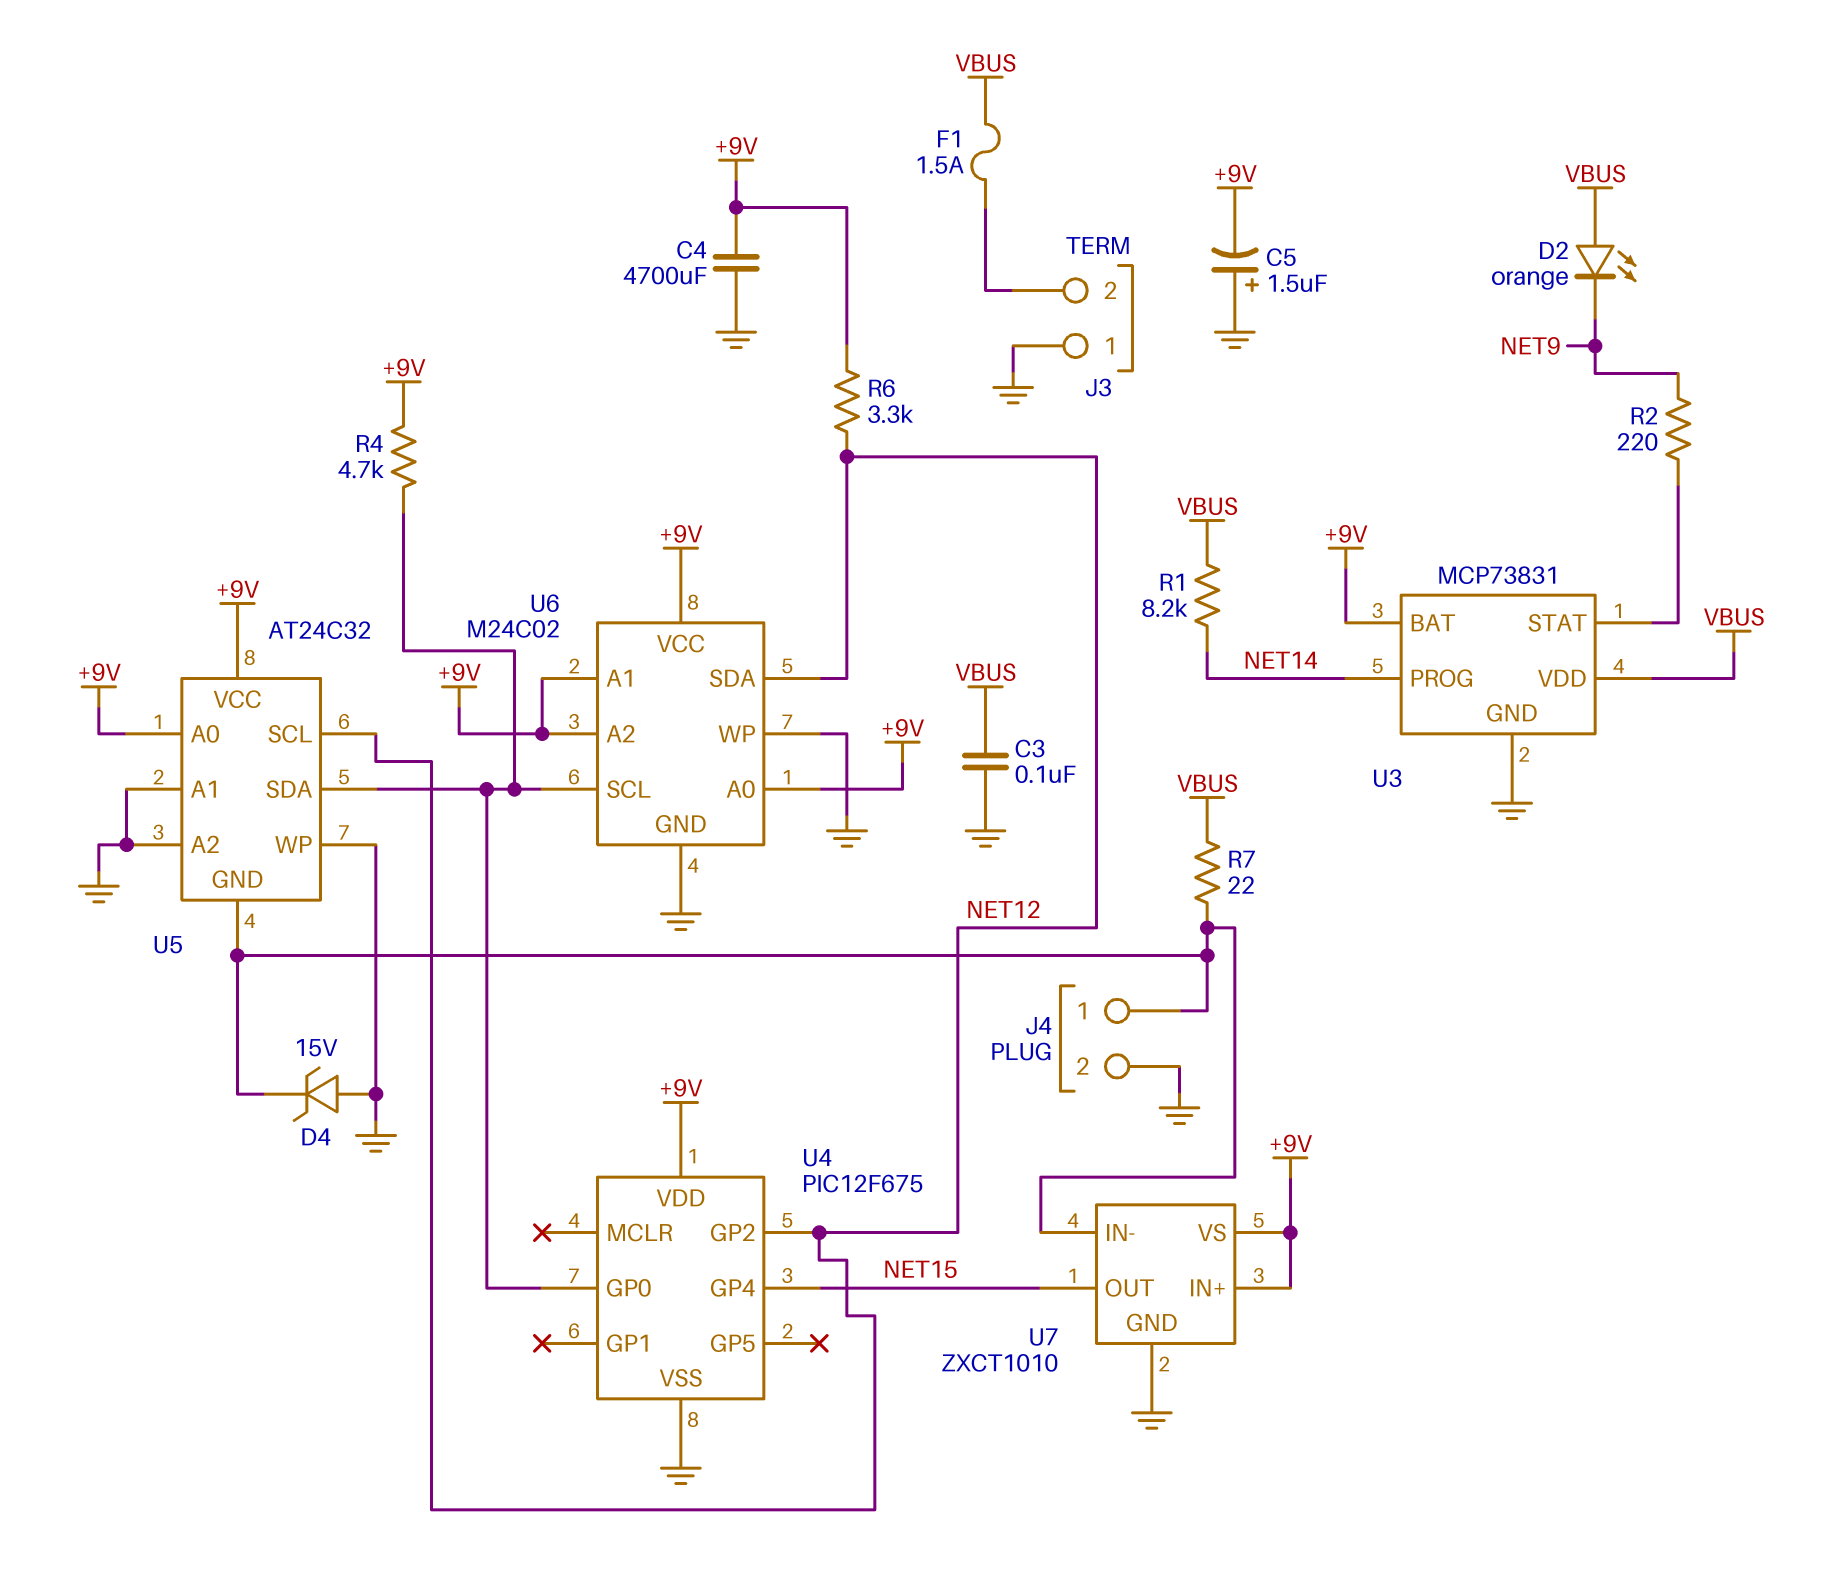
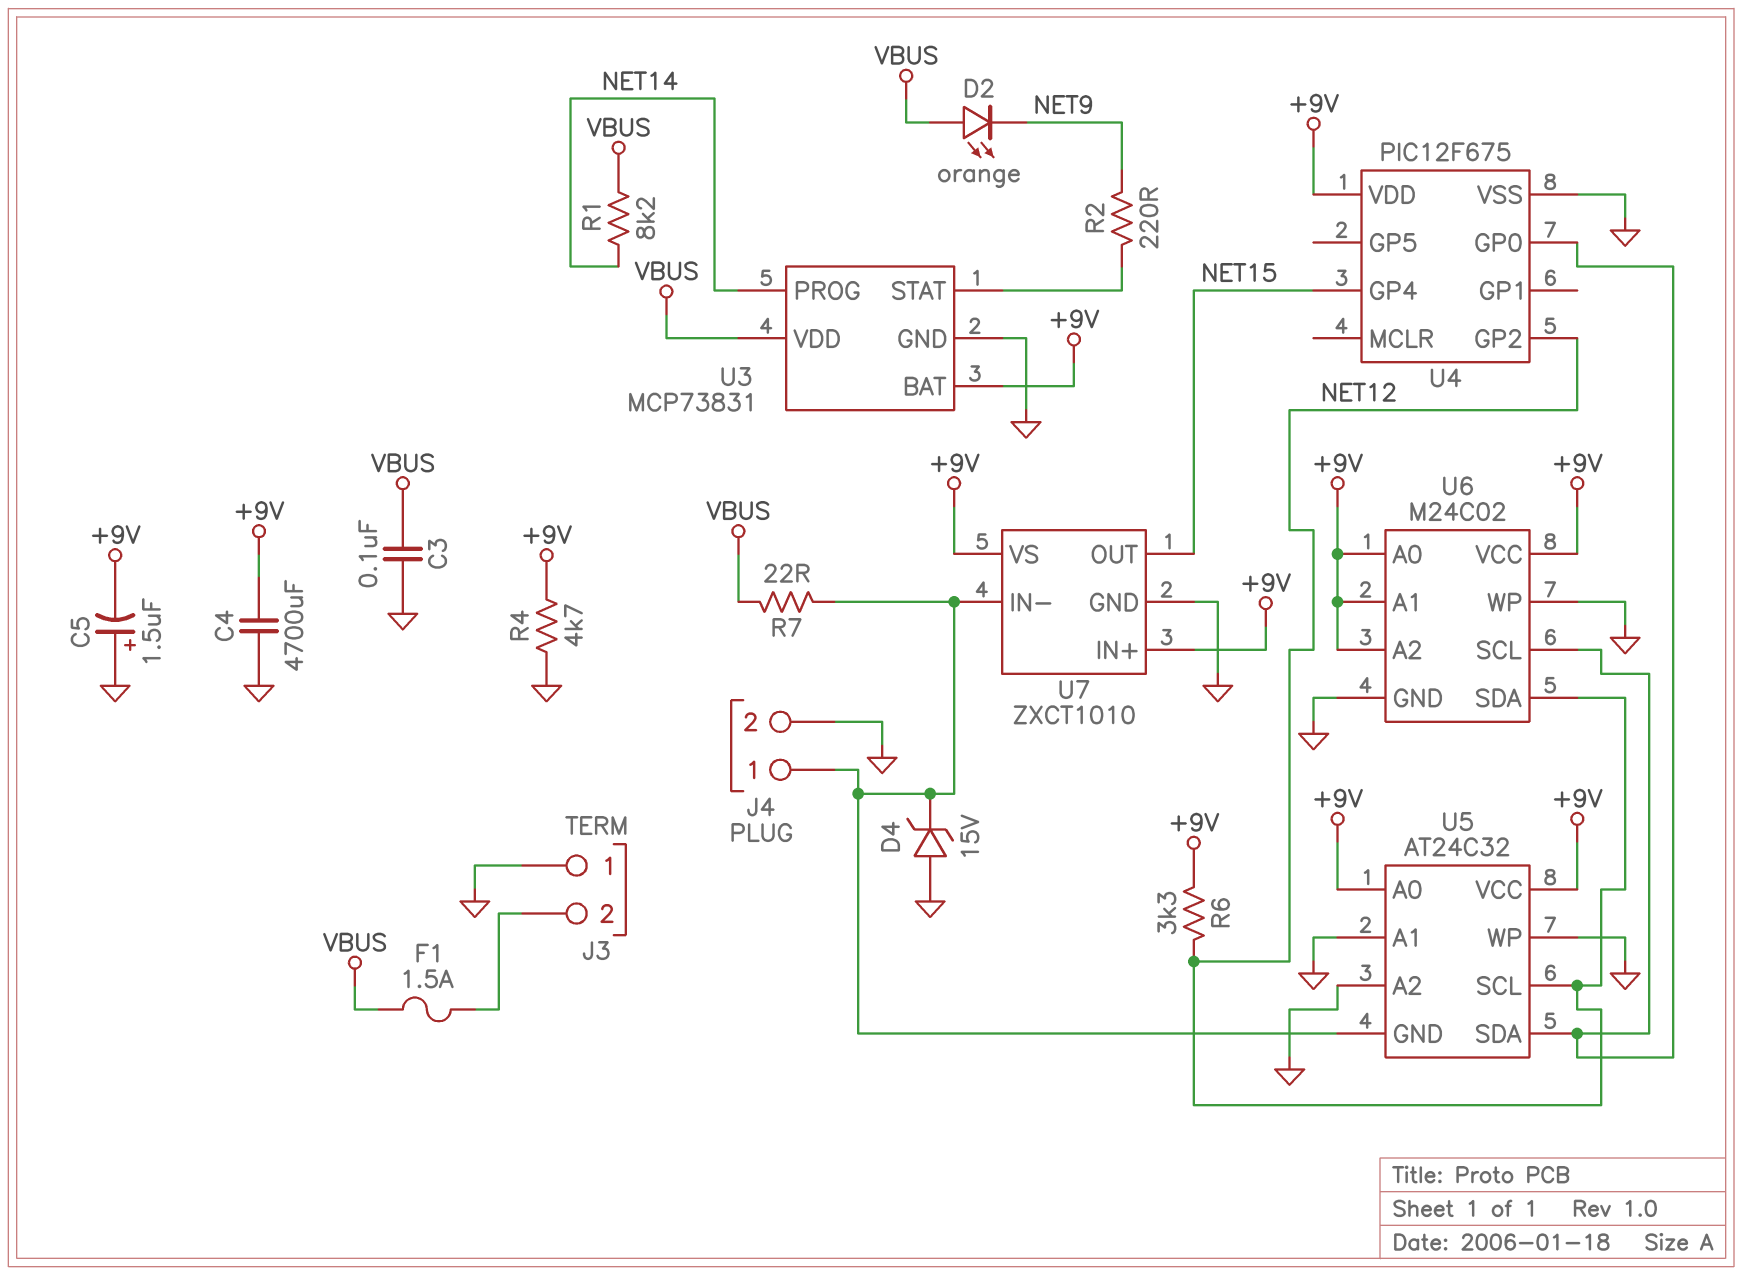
R4: 4.7k (+9V, U4/GP0) -> 4.7k (+9V, GND)

